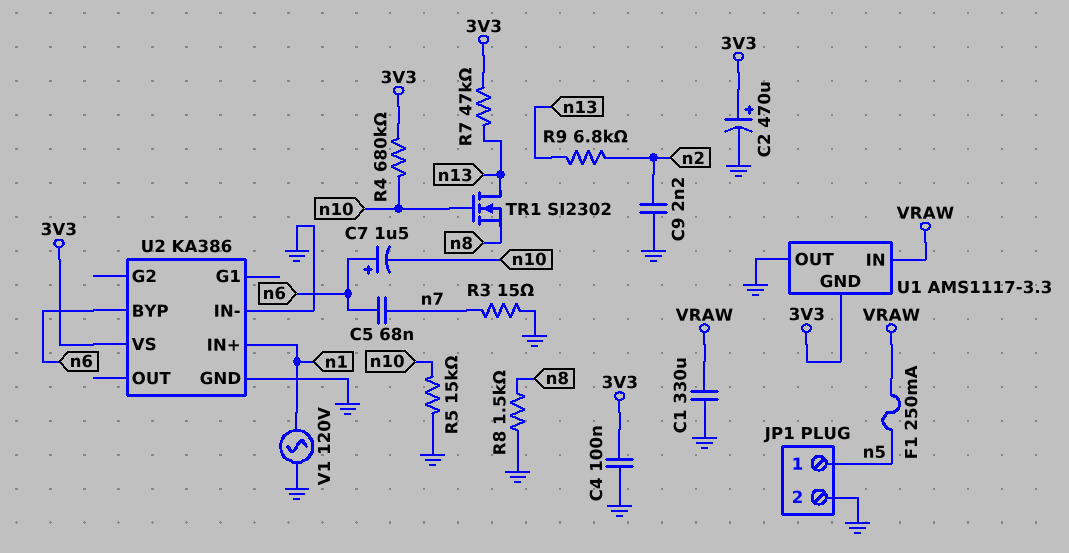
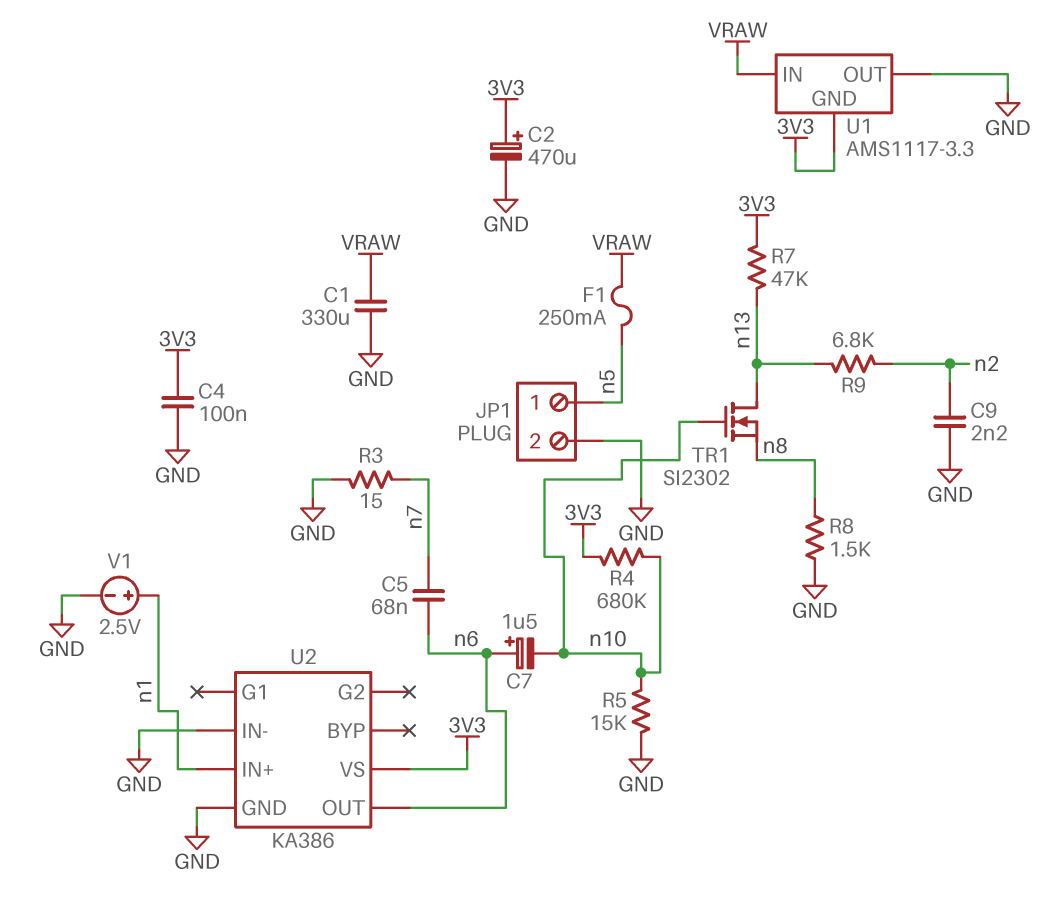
U2 pin BYP: n6 -> none
U2 pin OUT: none -> n6
V1: AC 120V (GND, n1) -> 2.5V (plus n1, minus GND)

